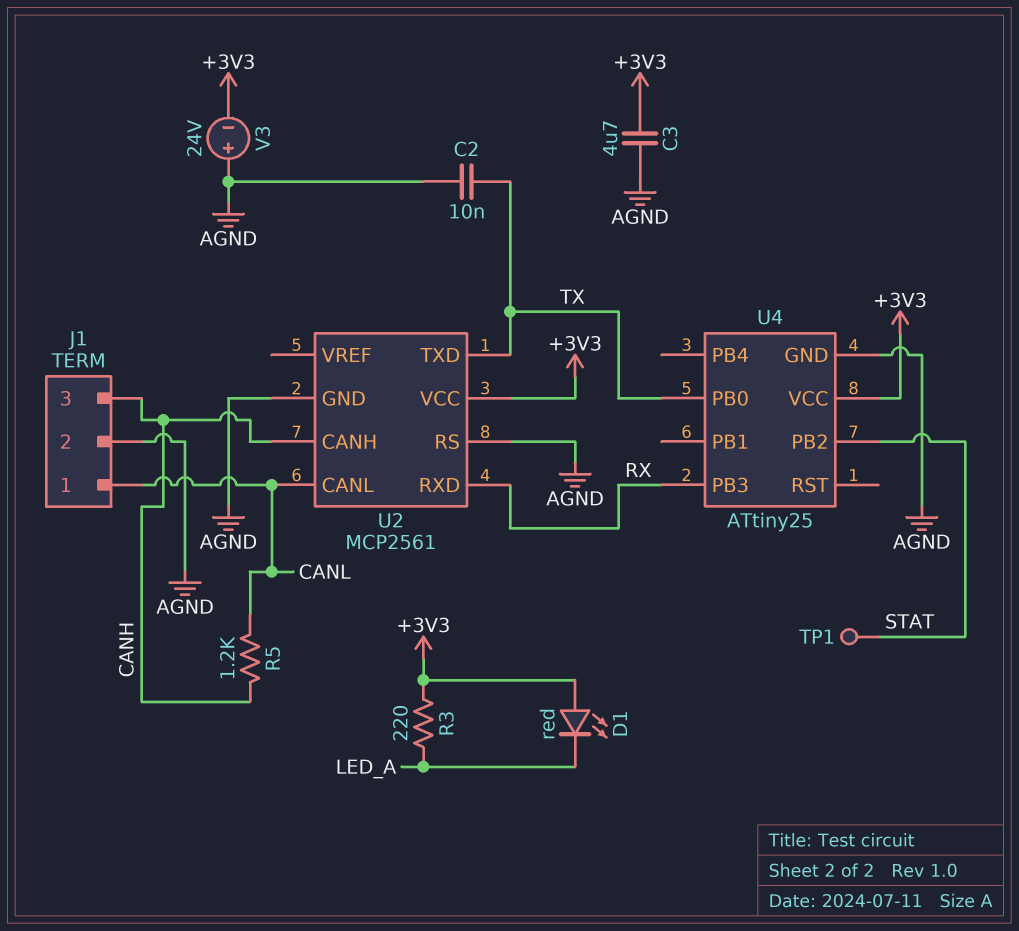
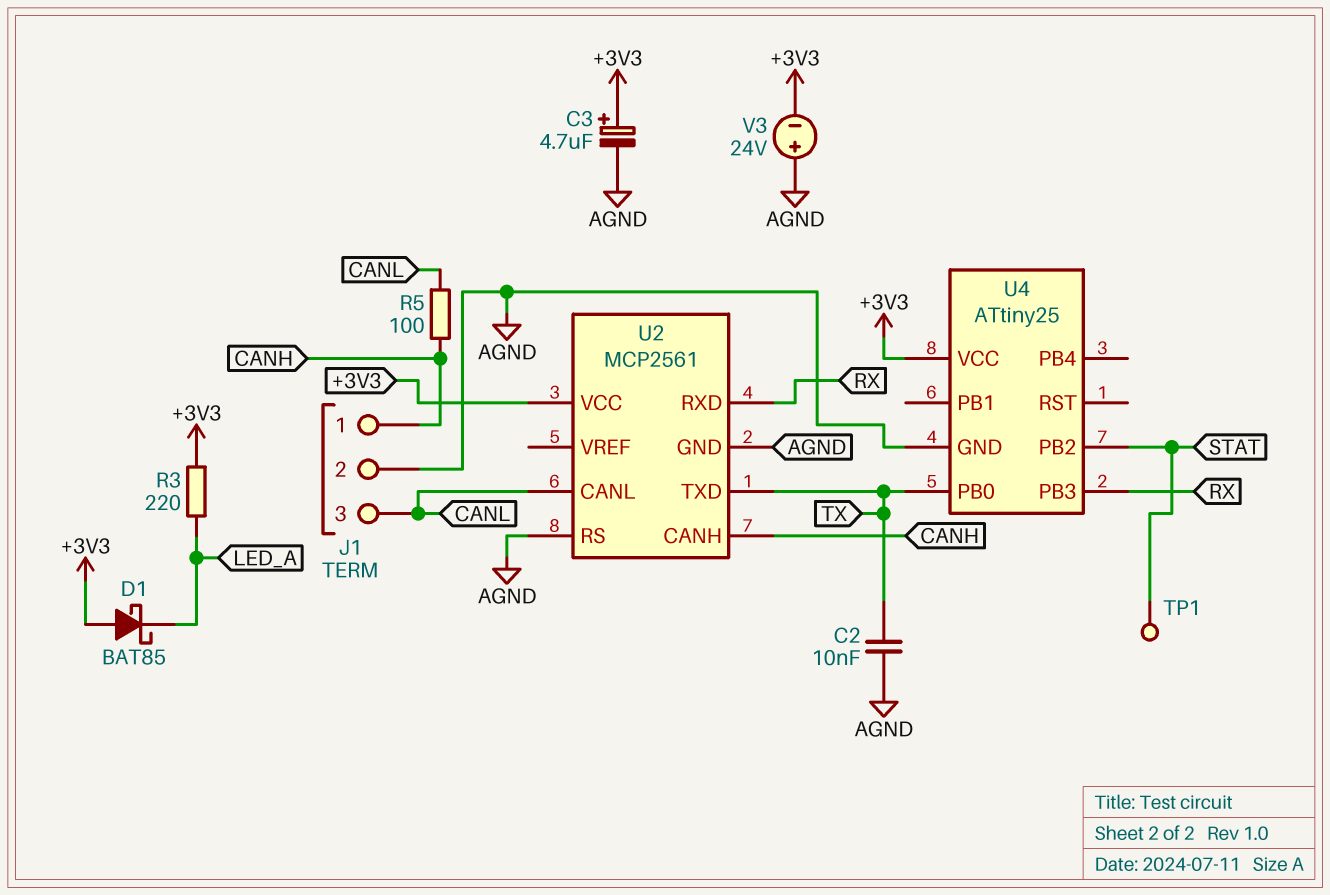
C3: 4.7uF (+3V3, AGND) -> 4.7uF (plus +3V3, minus AGND)
D1: LED red (A +3V3, K LED_A) -> schottky BAT85 (A +3V3, K LED_A)
J1 pin 1: CANL -> CANH
J1 pin 3: CANH -> CANL
R5: 1.2k (CANH, CANL) -> 100 (CANH, CANL)

